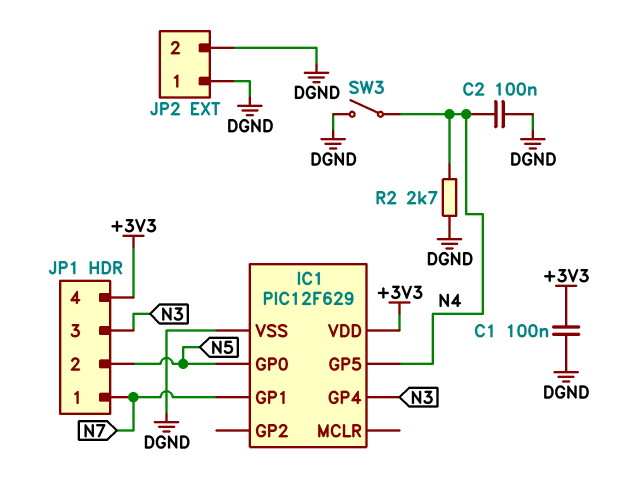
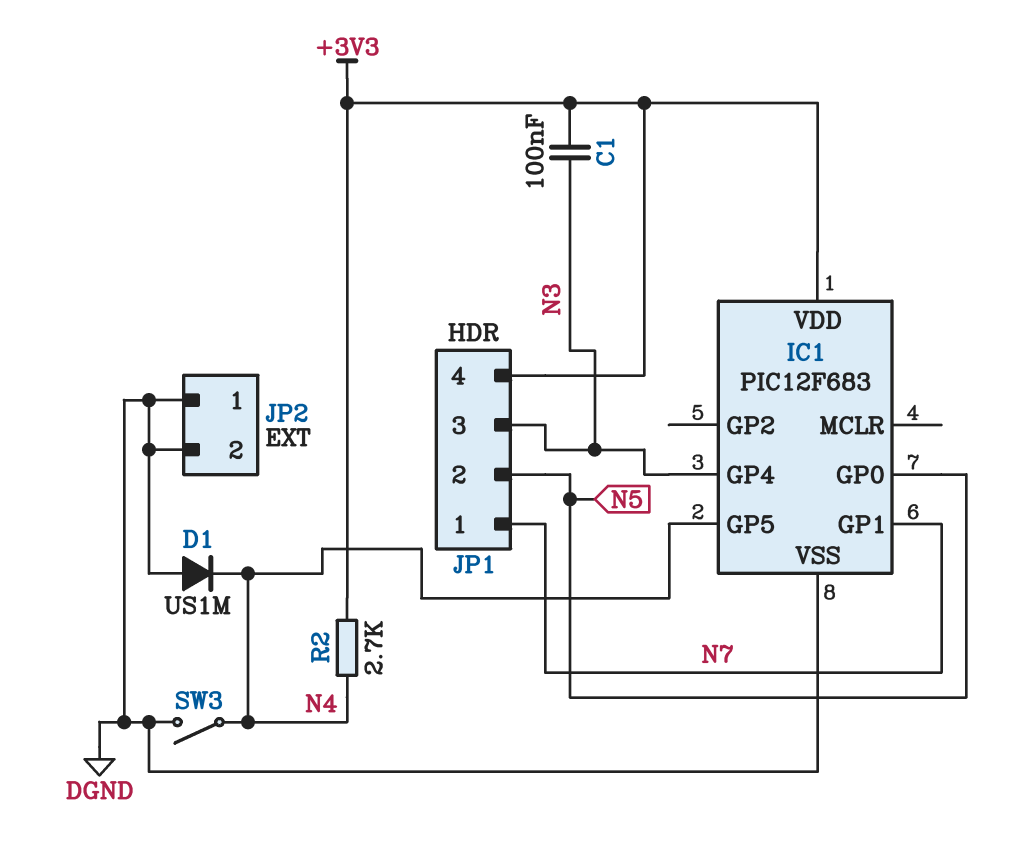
C1: 100nF (+3V3, DGND) -> 100nF (+3V3, N3)
C2: 100nF (DGND, N4) -> none
D1: none -> diode US1M (A DGND, K N4)
IC1: PIC12F629 -> PIC12F683
R2: 2.7k (DGND, N4) -> 2.7k (+3V3, N4)

